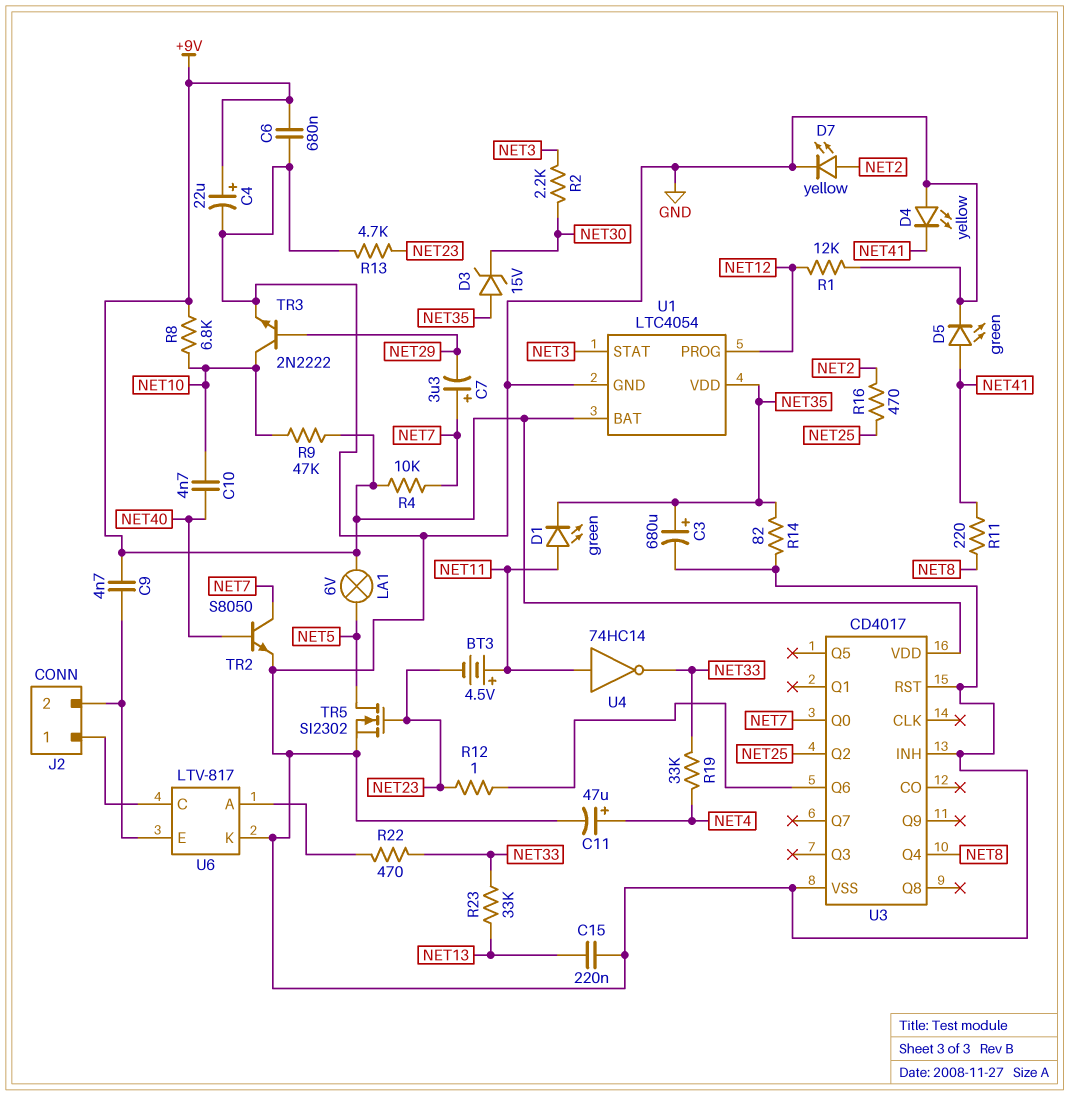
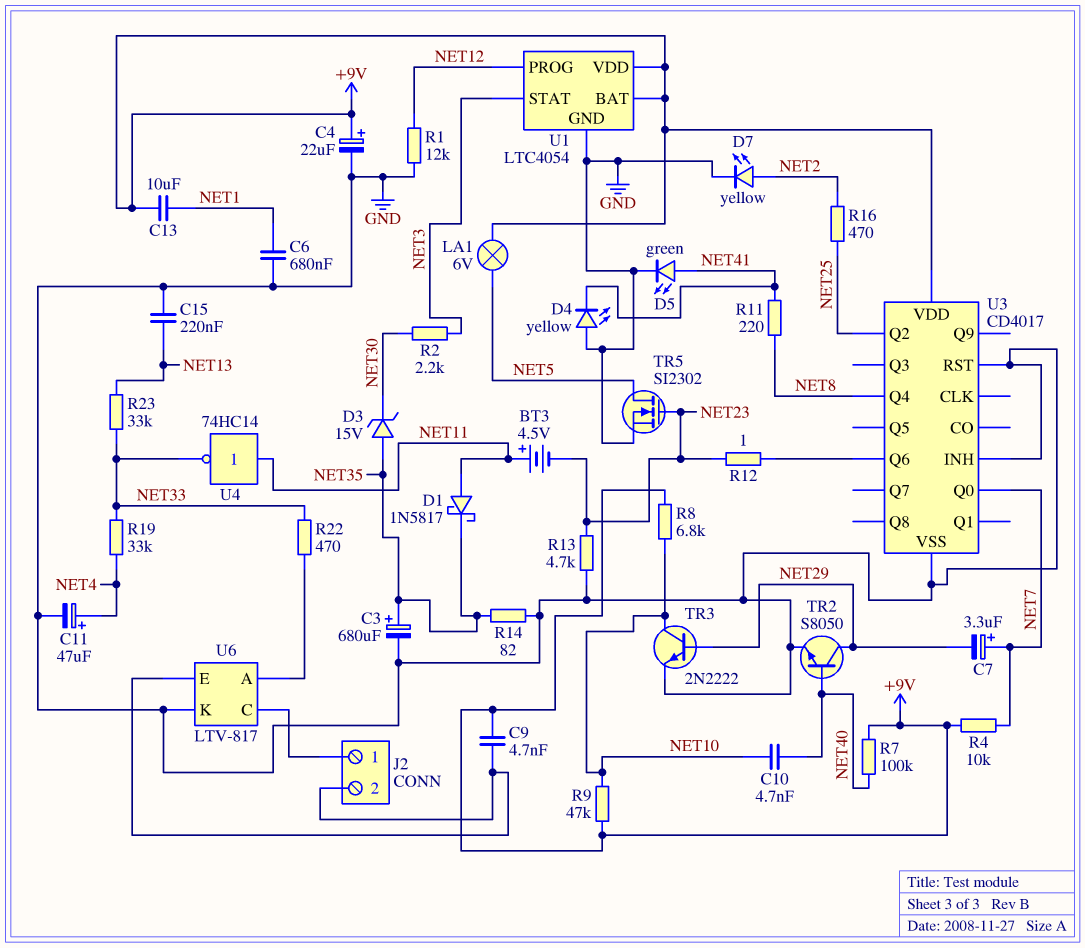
C6: 680nF (+9V, GND) -> 680nF (GND, NET1)
C13: none -> 10uF (+9V, NET1)
D1: LED green (A NET11, K NET35) -> schottky 1N5817 (A NET11, K NET35)
R7: none -> 100k (+9V, NET40)
TR2: NPN S8050 (B NET40, C NET7, E GND) -> NPN S8050 (B NET40, C NET29, E GND)
U1 pin VDD: NET35 -> +9V

